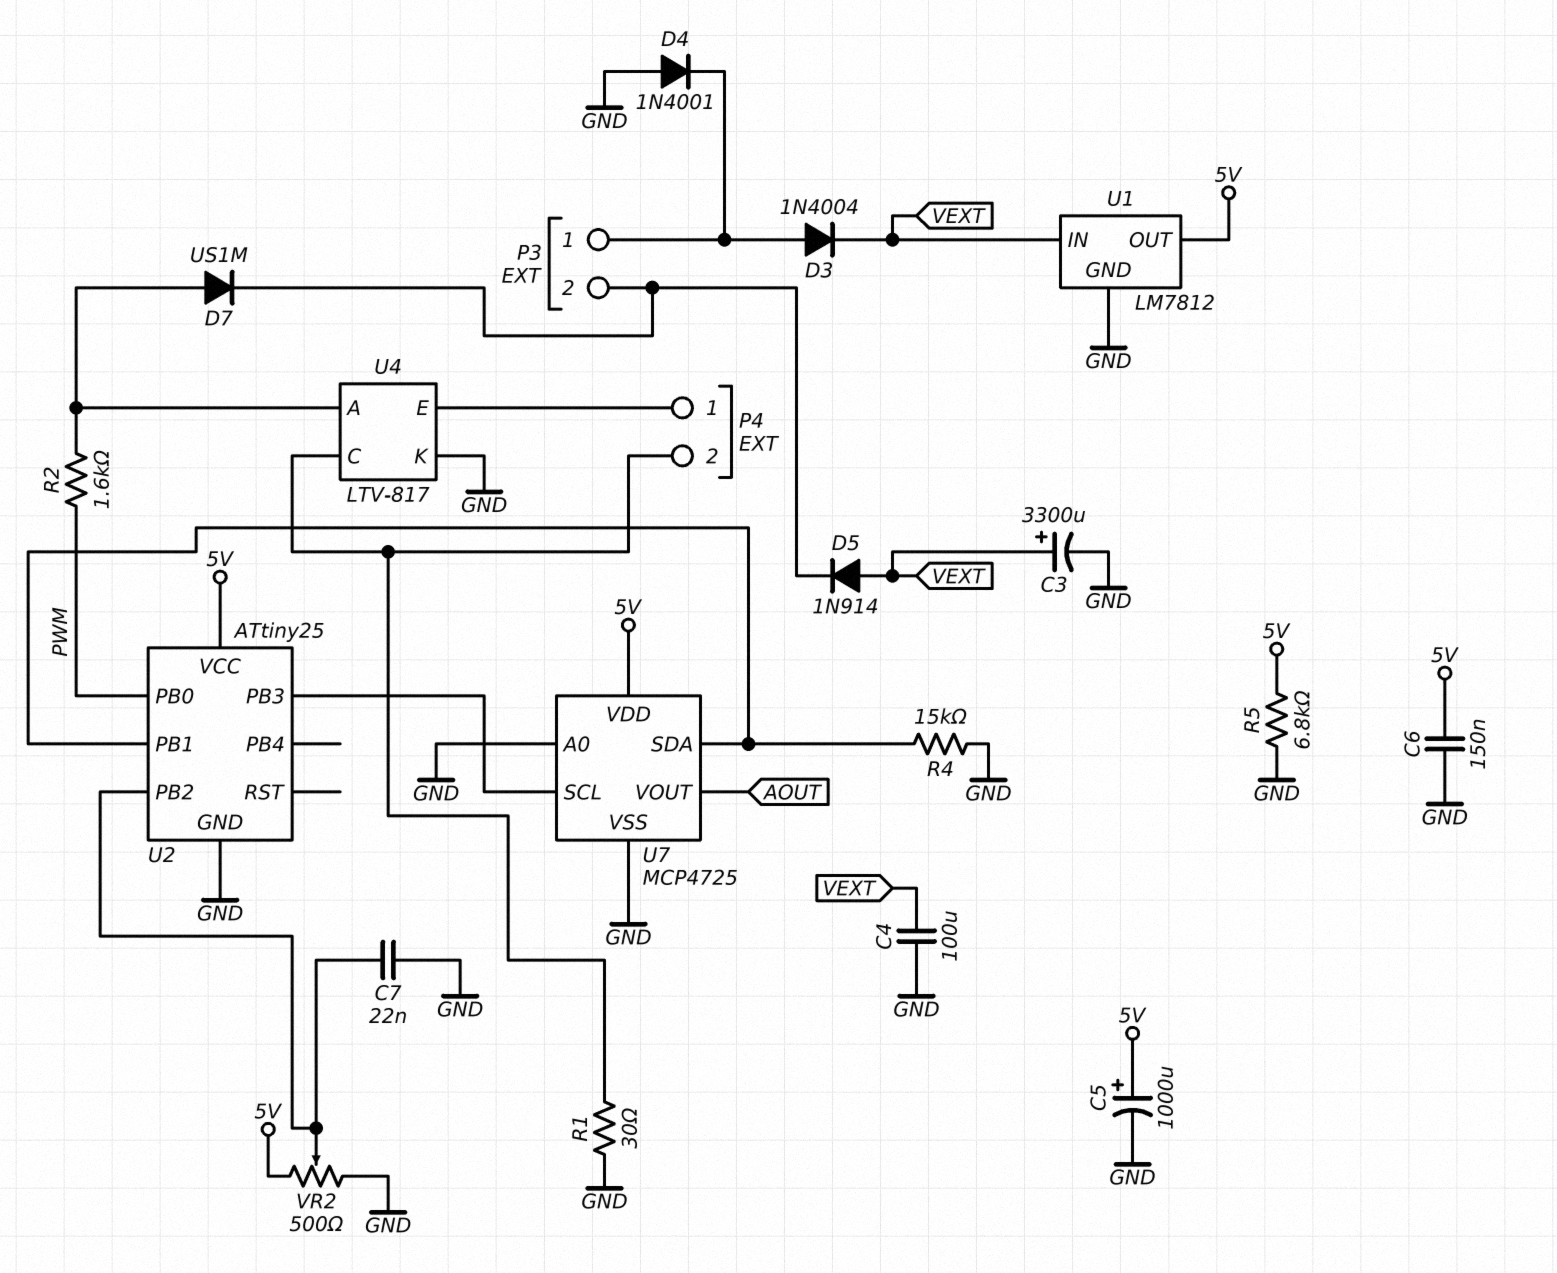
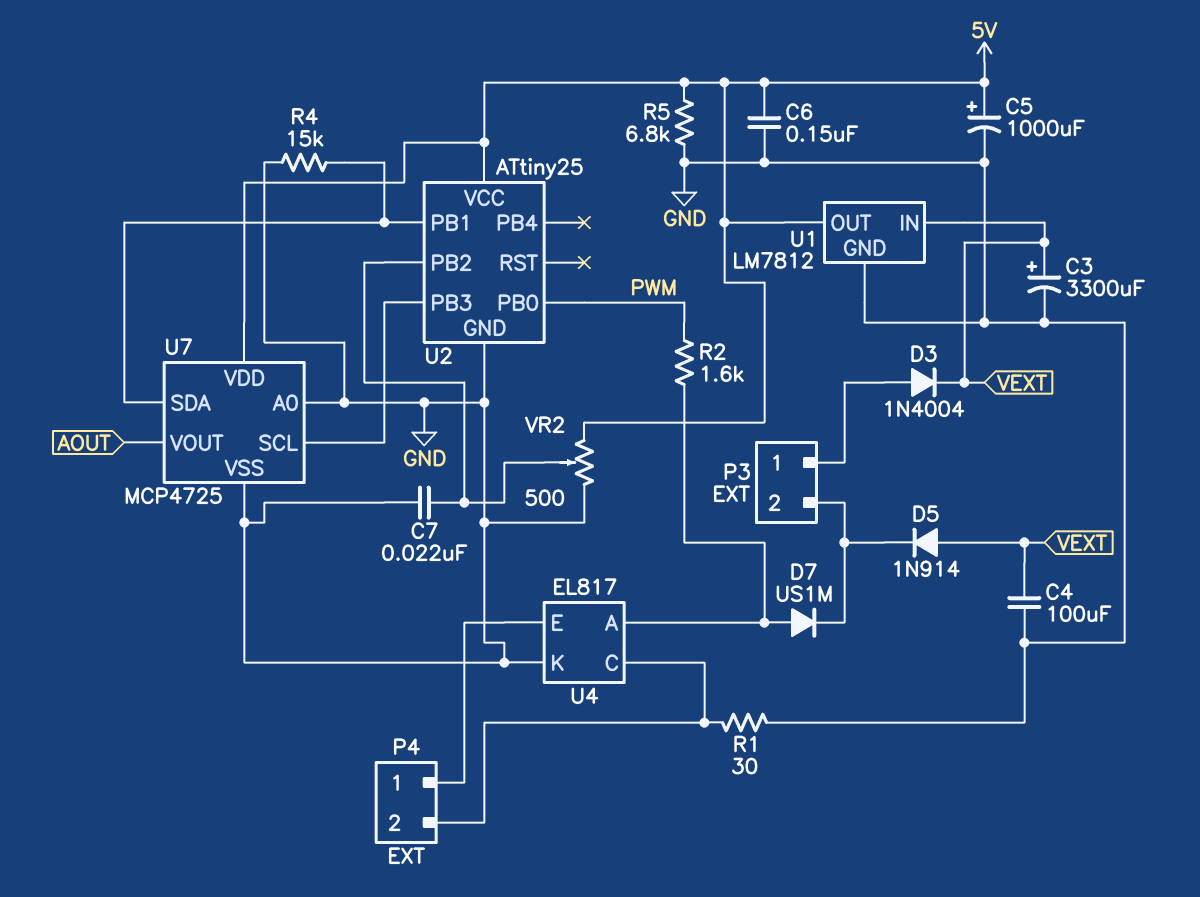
D4: diode 1N4001 (A GND, K P3/1) -> none
U4: LTV-817 -> EL817

